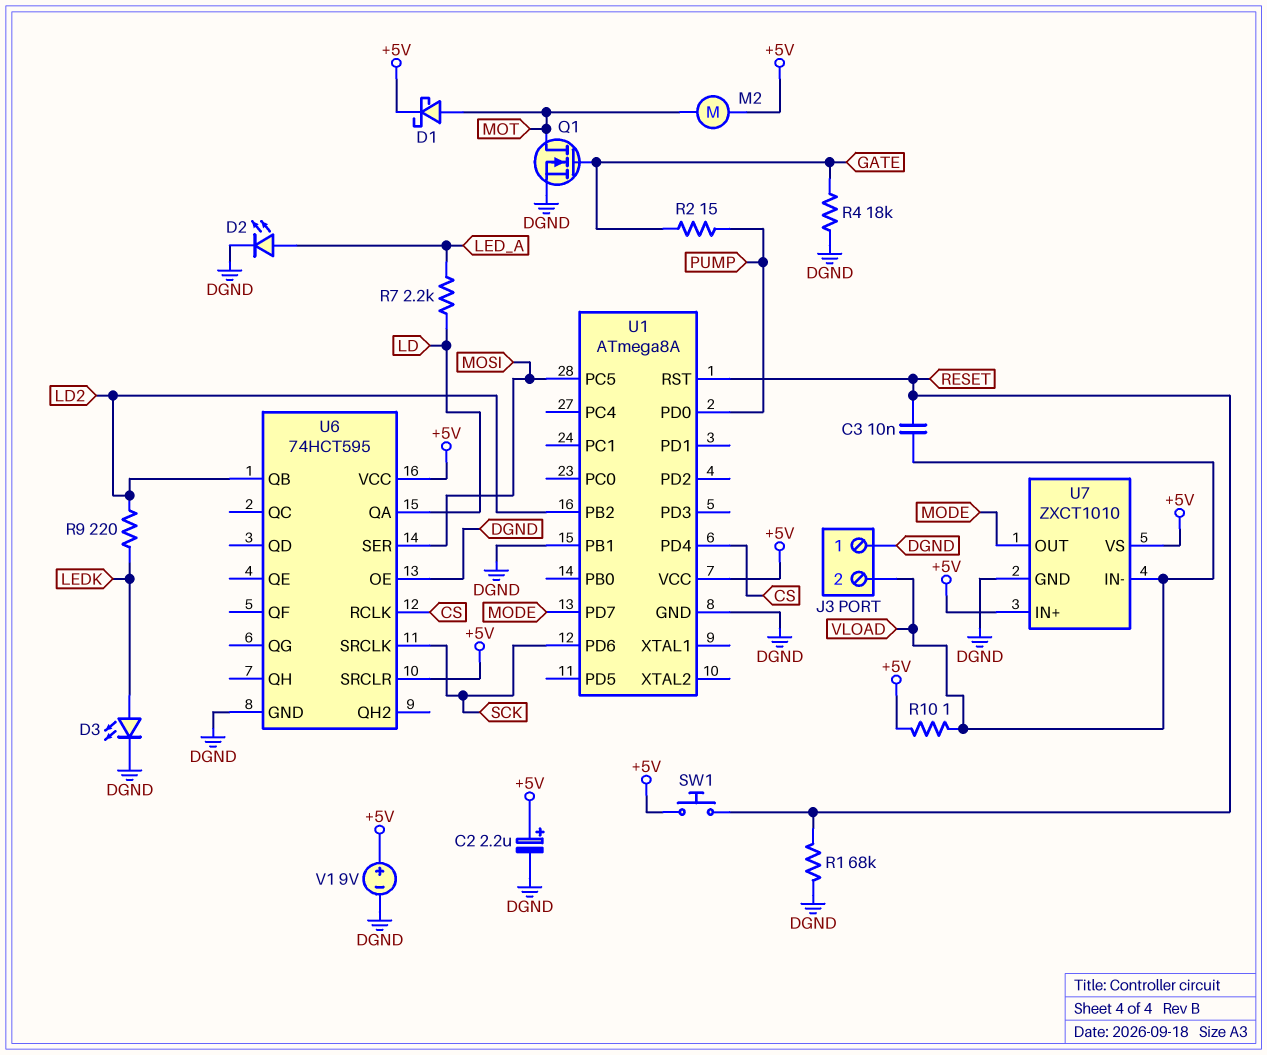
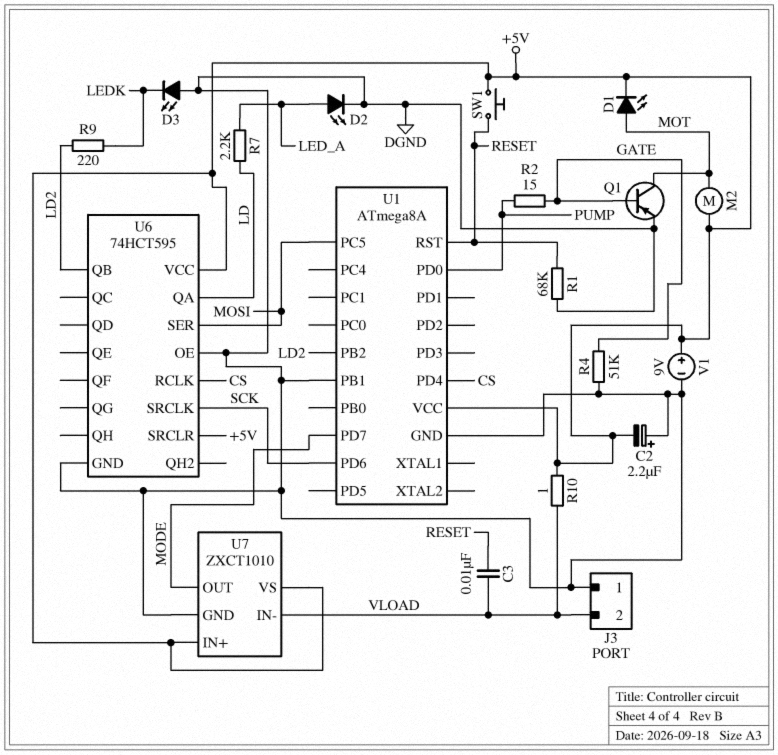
C2: 2.2uF (plus +5V, minus DGND) -> 2.2uF (plus DGND, minus +5V)
D1: schottky (A MOT, K +5V) -> LED (A MOT, K +5V)
D3: LED (A LEDK, K DGND) -> LED (A DGND, K LEDK)
Q1: NMOS (G GATE, D MOT, S DGND) -> PNP (B GATE, C MOT, E DGND)
R4: 18k (DGND, GATE) -> 51k (DGND, GATE)

